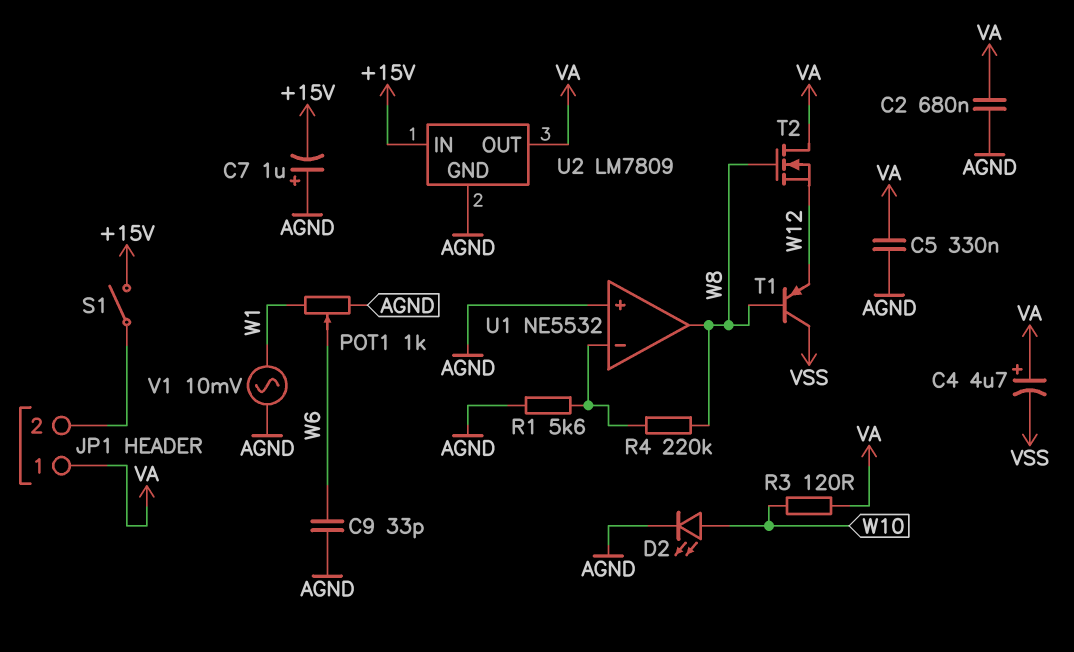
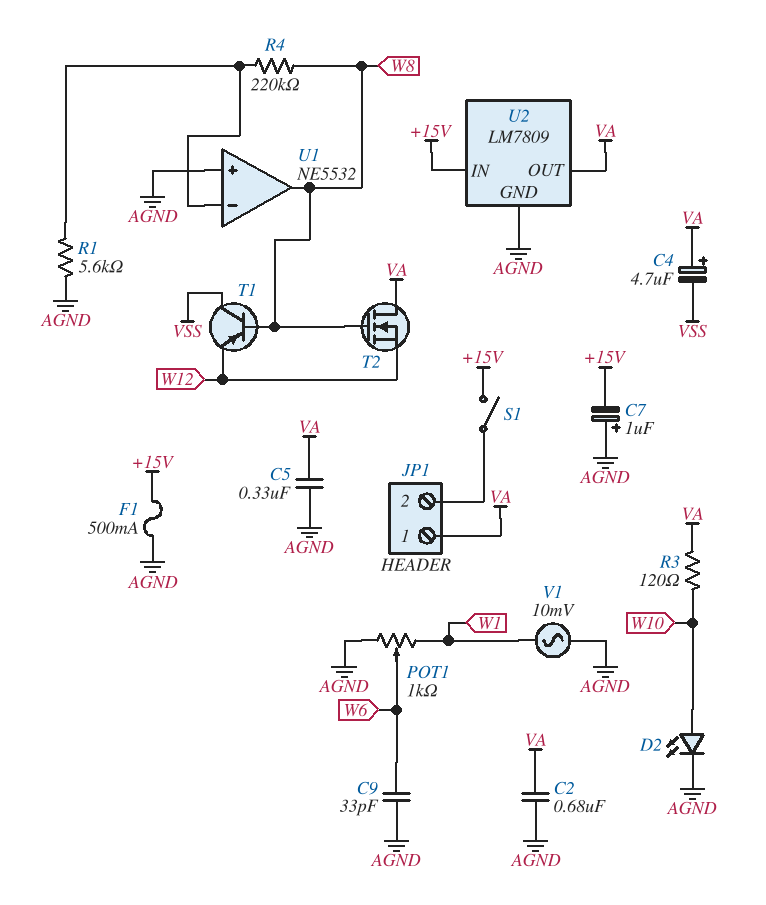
F1: none -> 500mA (+15V, AGND)

